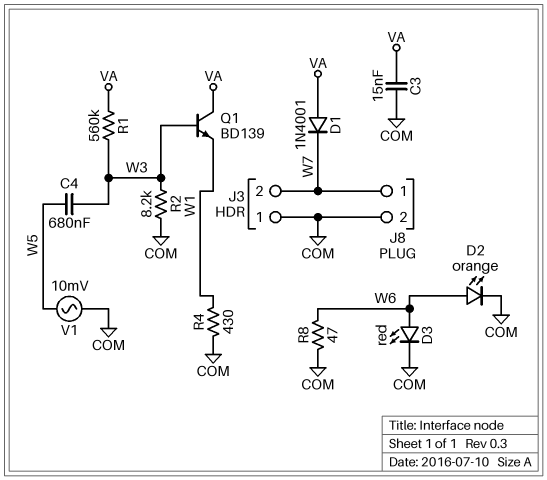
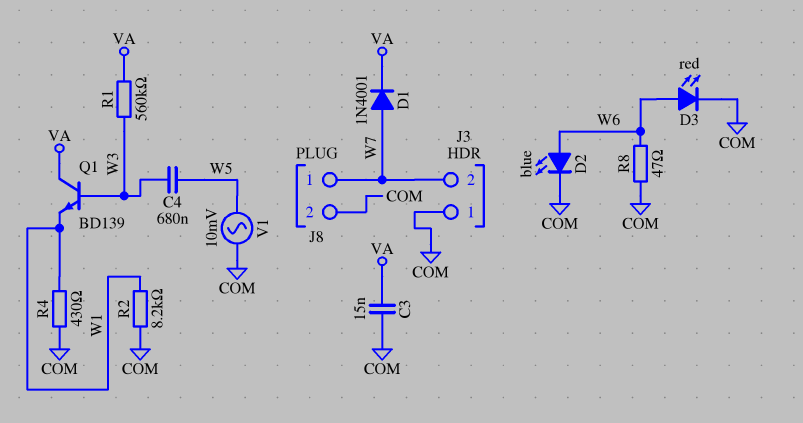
D1: diode 1N4001 (A VA, K W7) -> diode 1N4001 (A W7, K VA)
D2: LED orange (A W6, K COM) -> LED blue (A W6, K COM)
R2: 8.2k (COM, W3) -> 8.2k (COM, W1)

